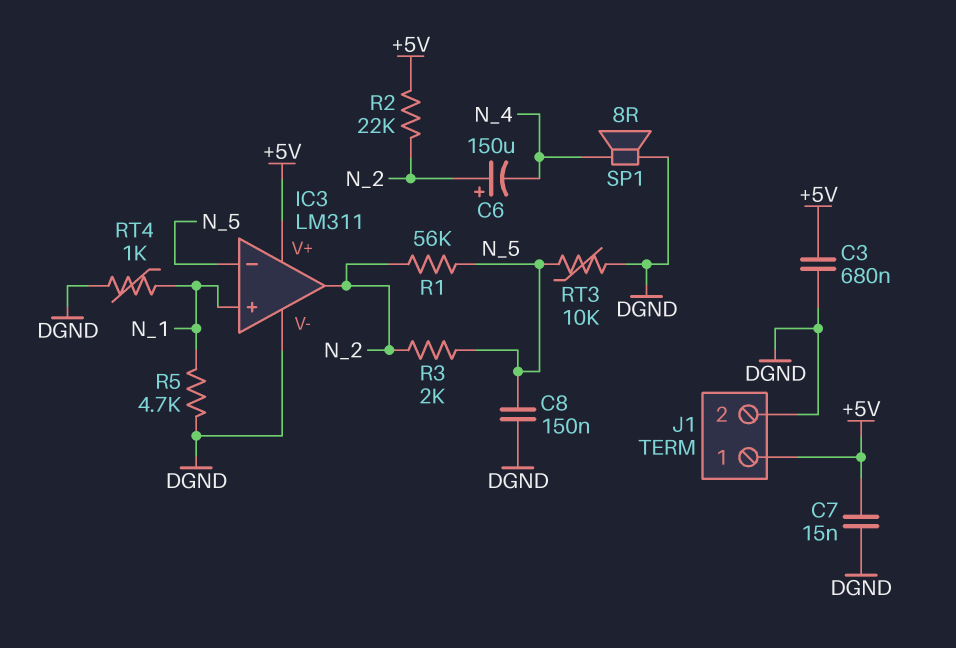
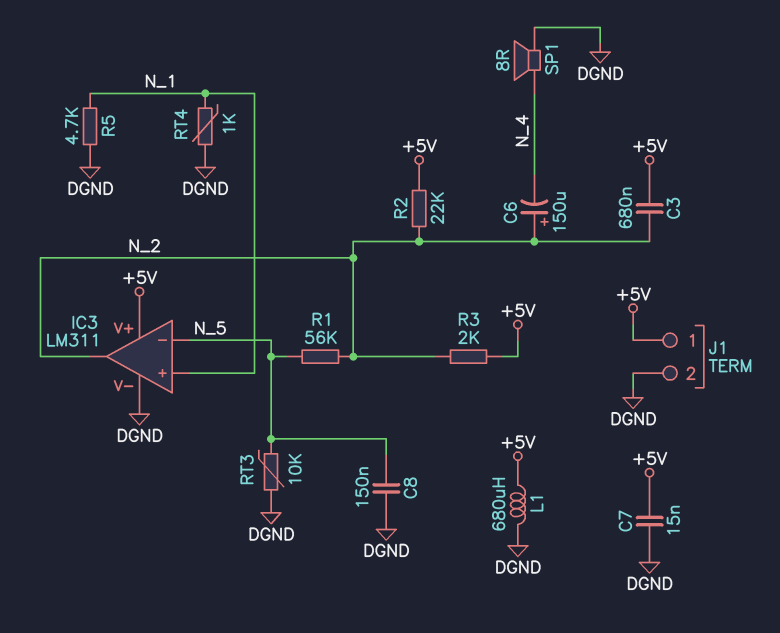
C3: 680nF (+5V, DGND) -> 680nF (+5V, N_2)
L1: none -> 680uH (+5V, DGND)
R3: 2k (N_2, N_5) -> 2k (+5V, N_2)

